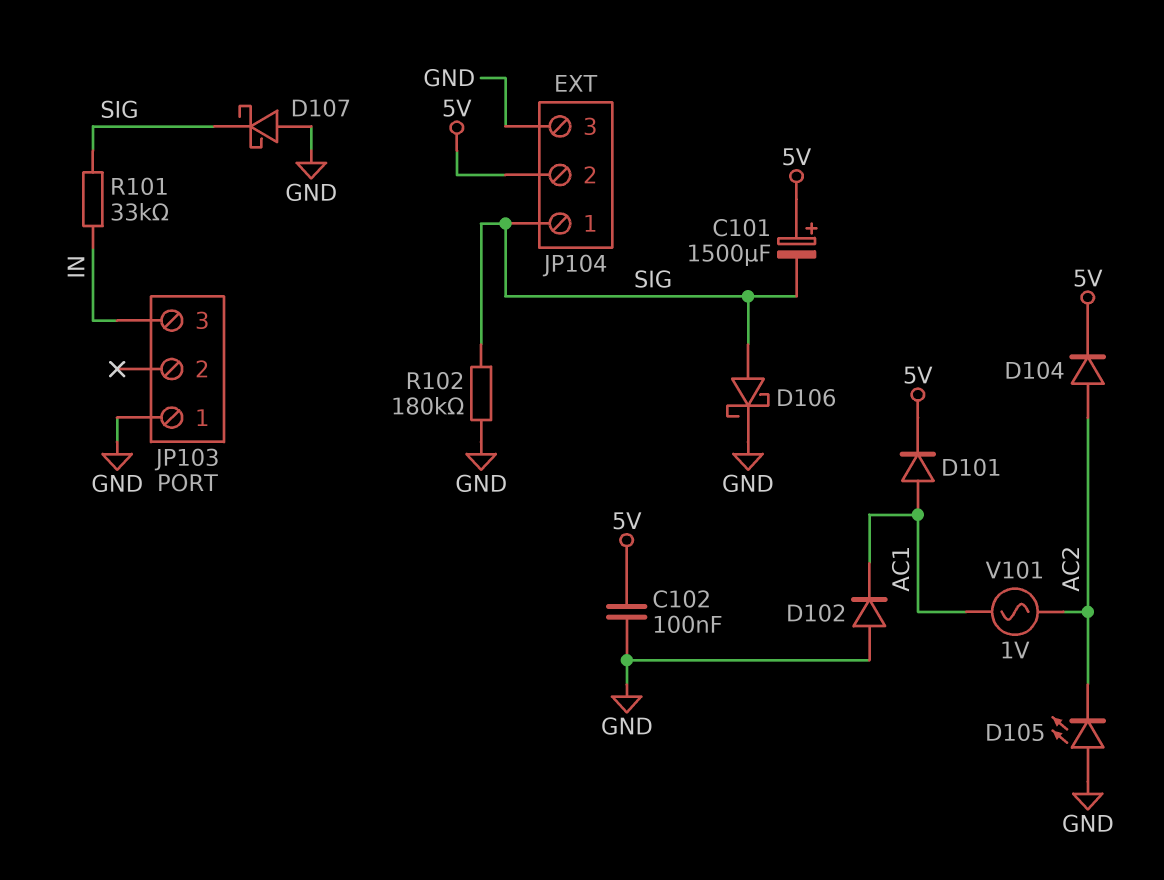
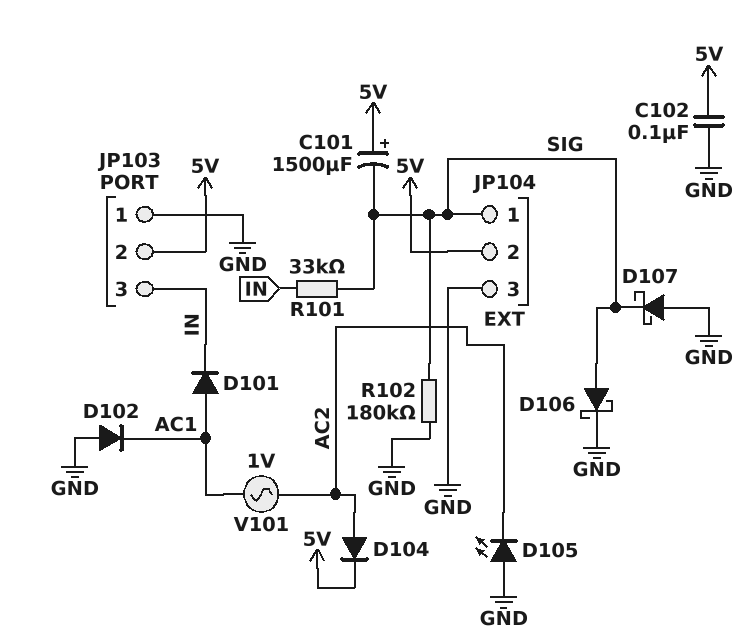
D101: diode (A AC1, K 5V) -> diode (A AC1, K IN)
JP103 pin 2: none -> 5V

